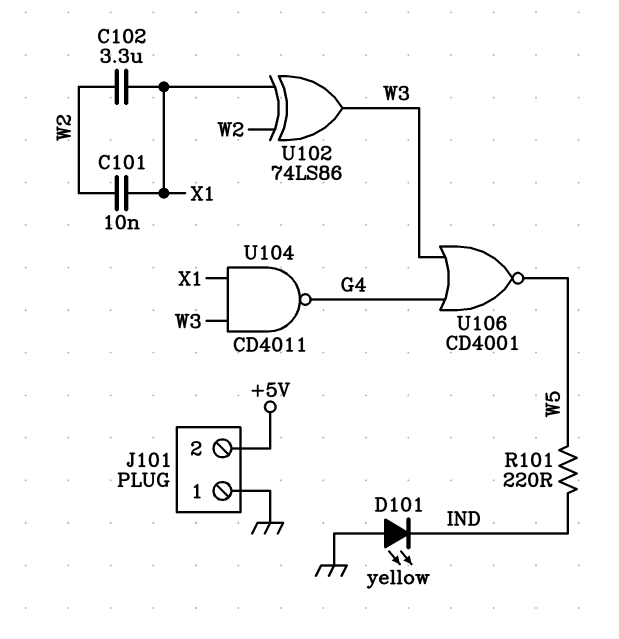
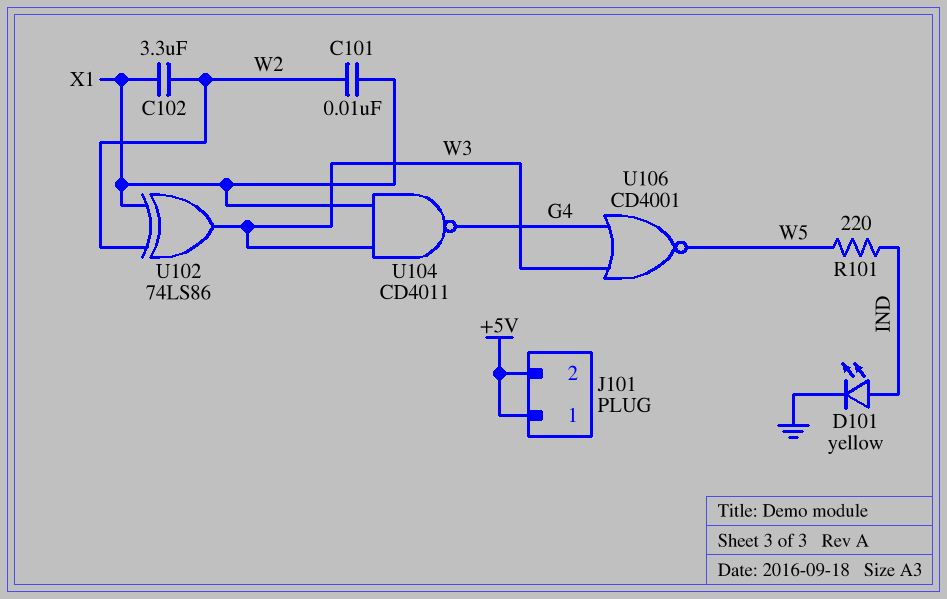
D101: LED yellow (A GND, K IND) -> LED yellow (A IND, K GND)
J101 pin 1: GND -> +5V

